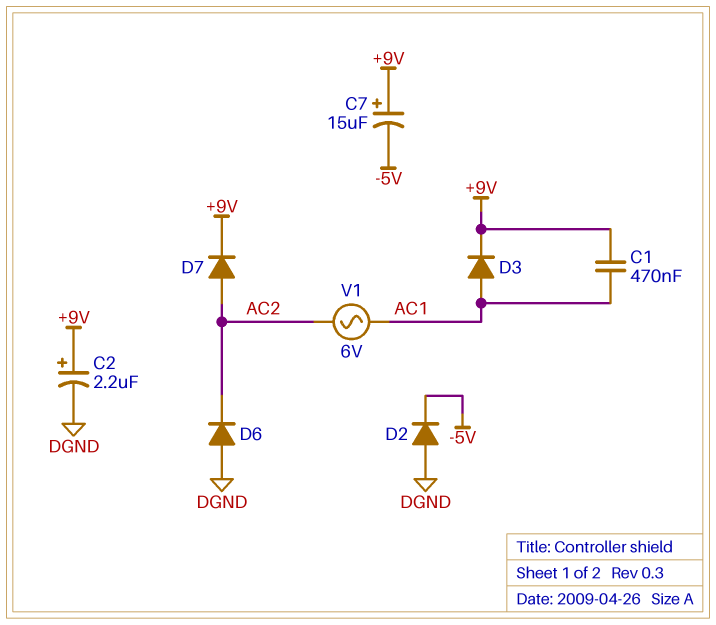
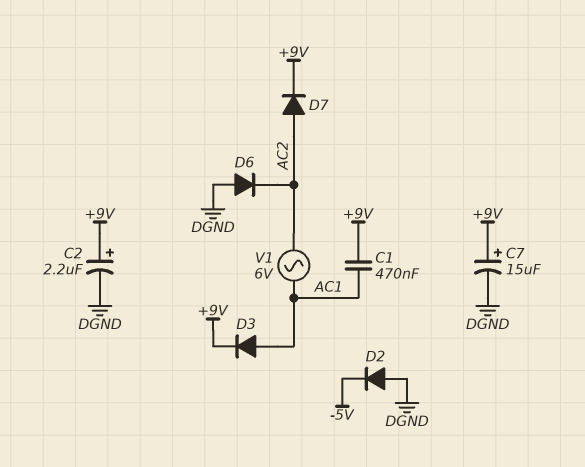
C7: 15uF (plus +9V, minus -5V) -> 15uF (plus +9V, minus DGND)

